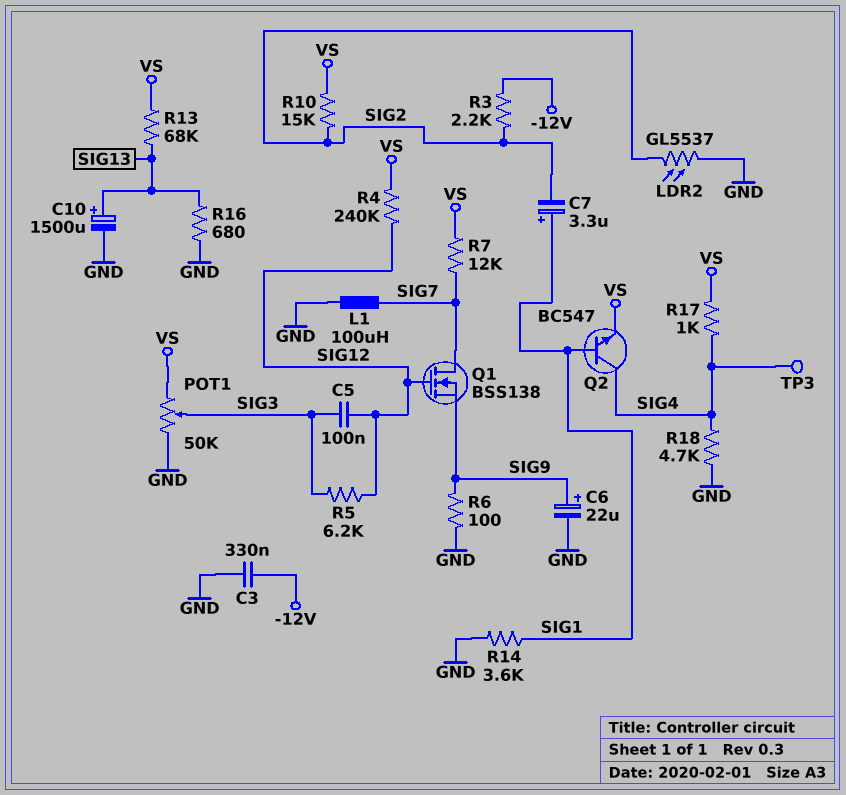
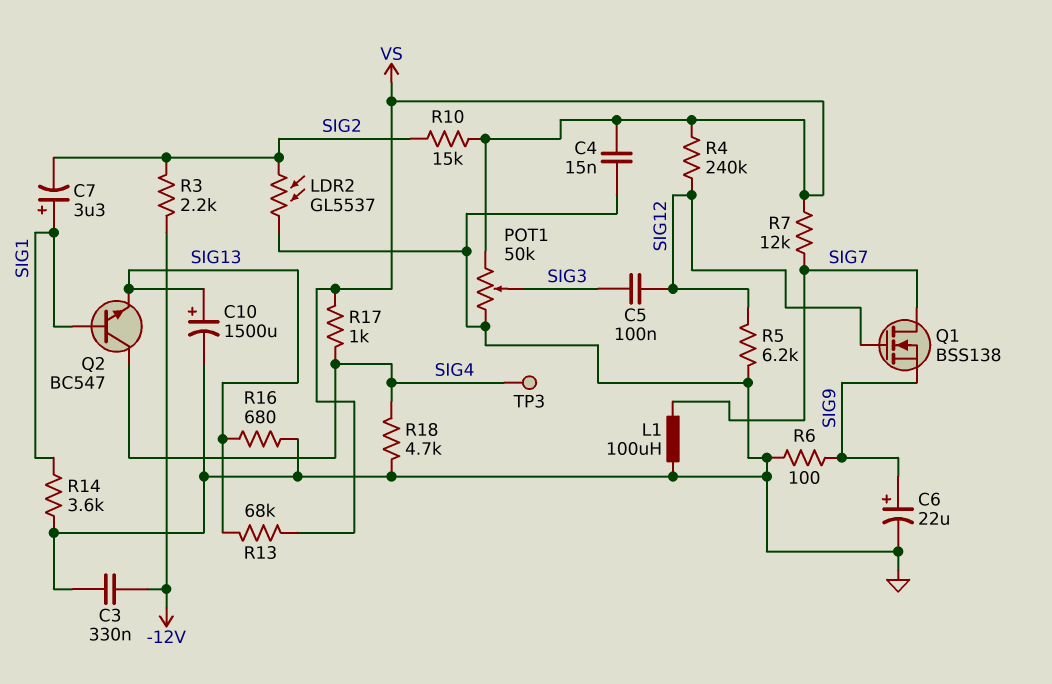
C4: none -> 15nF (GND, VS)
Q2: NPN BC547 (B SIG1, C SIG4, E VS) -> NPN BC547 (B SIG1, C SIG4, E SIG13)
R5: 6.2k (SIG3, SIG12) -> 6.2k (GND, SIG12)

